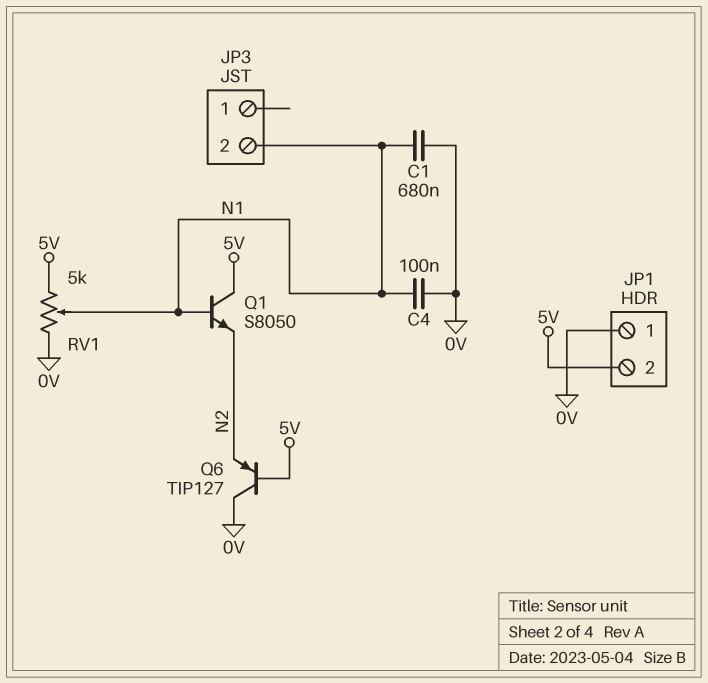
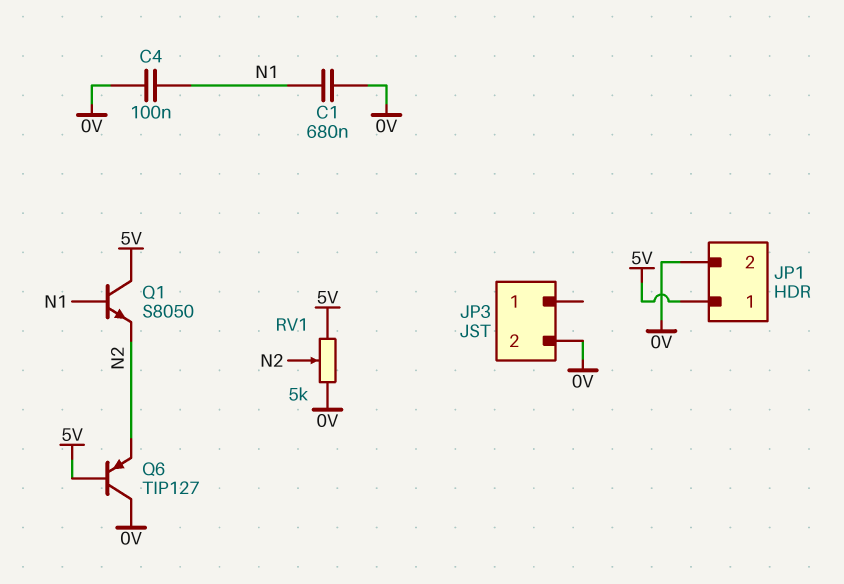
JP1 pin 1: 0V -> 5V
JP1 pin 2: 5V -> 0V
JP3 pin 2: N1 -> 0V
RV1: 5k (0V, 5V, wiper N1) -> 5k (0V, 5V, wiper N2)

